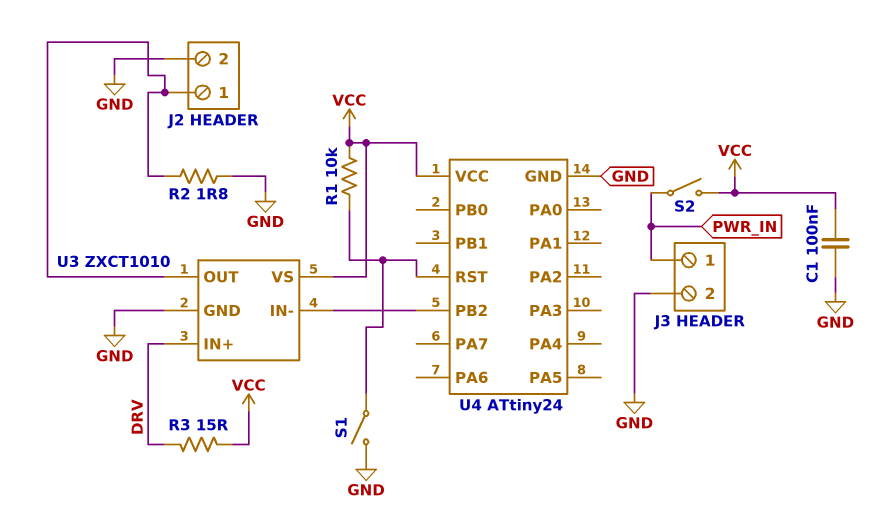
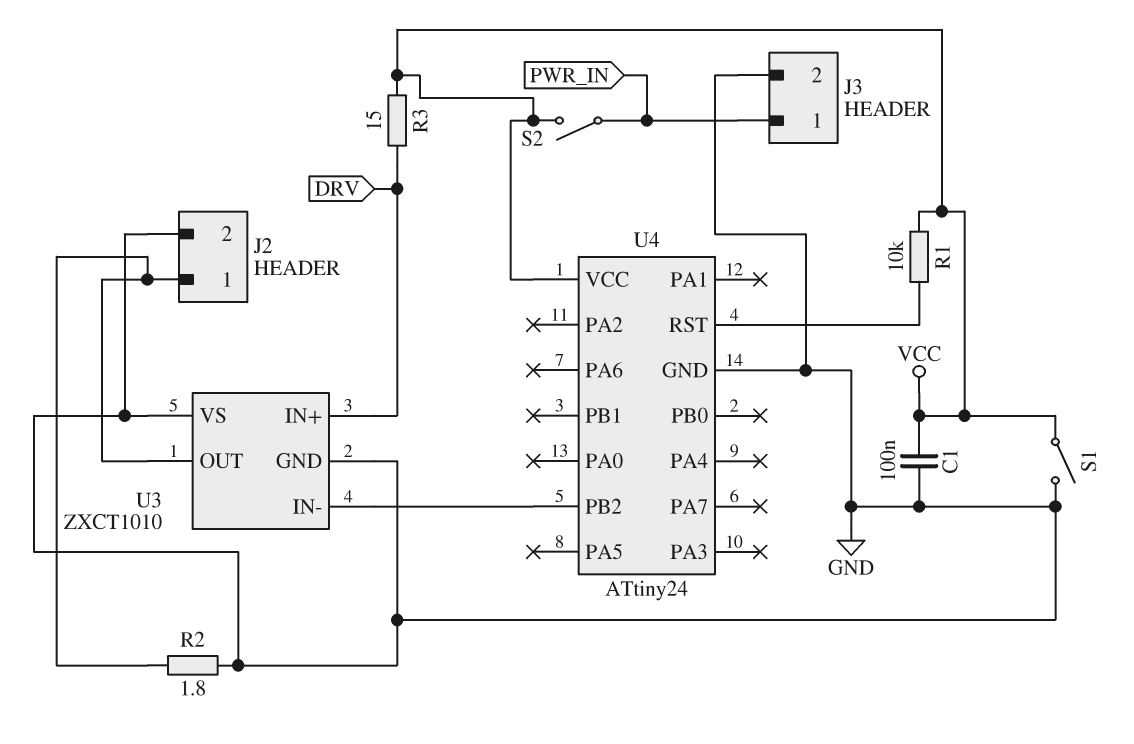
S1: switch (GND, U4/RST) -> switch (GND, VCC)
U3 pin VS: VCC -> GND

